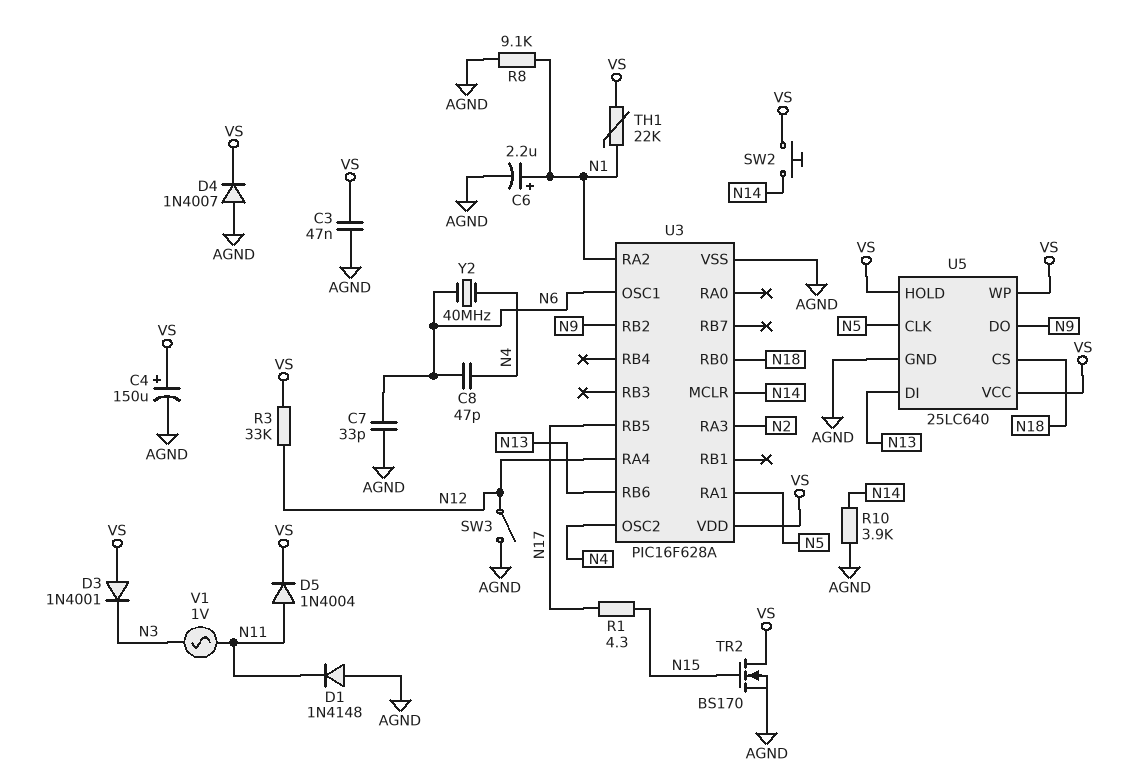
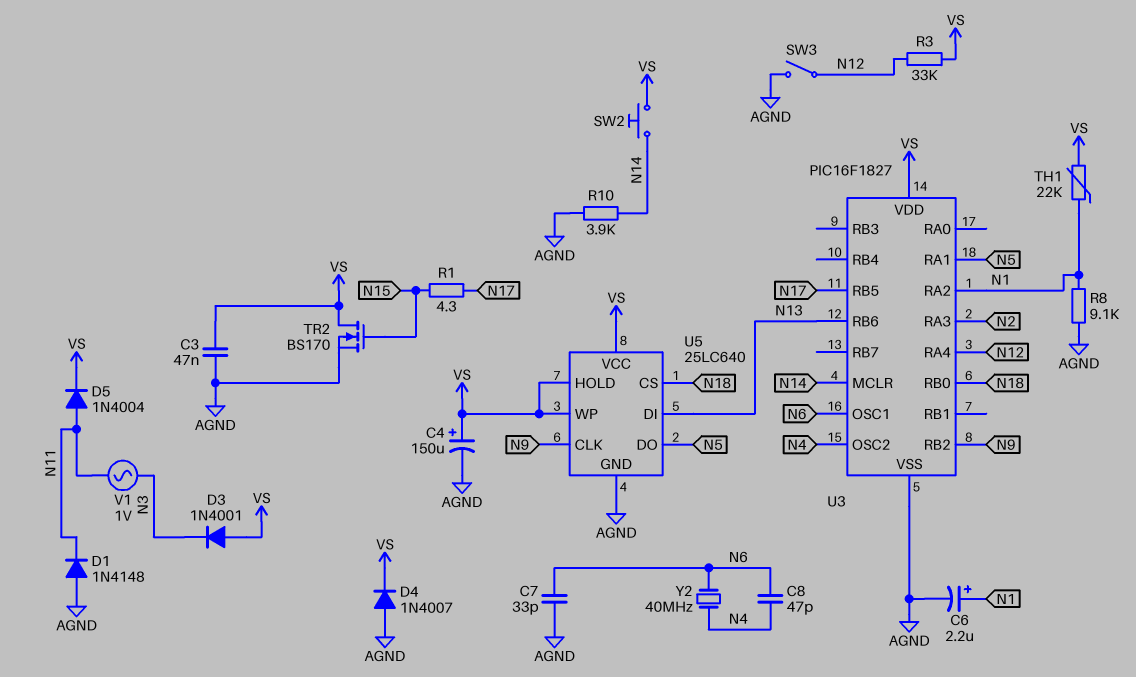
U3: PIC16F628A -> PIC16F1827
U5 pin CLK: N5 -> N9
U5 pin DO: N9 -> N5

